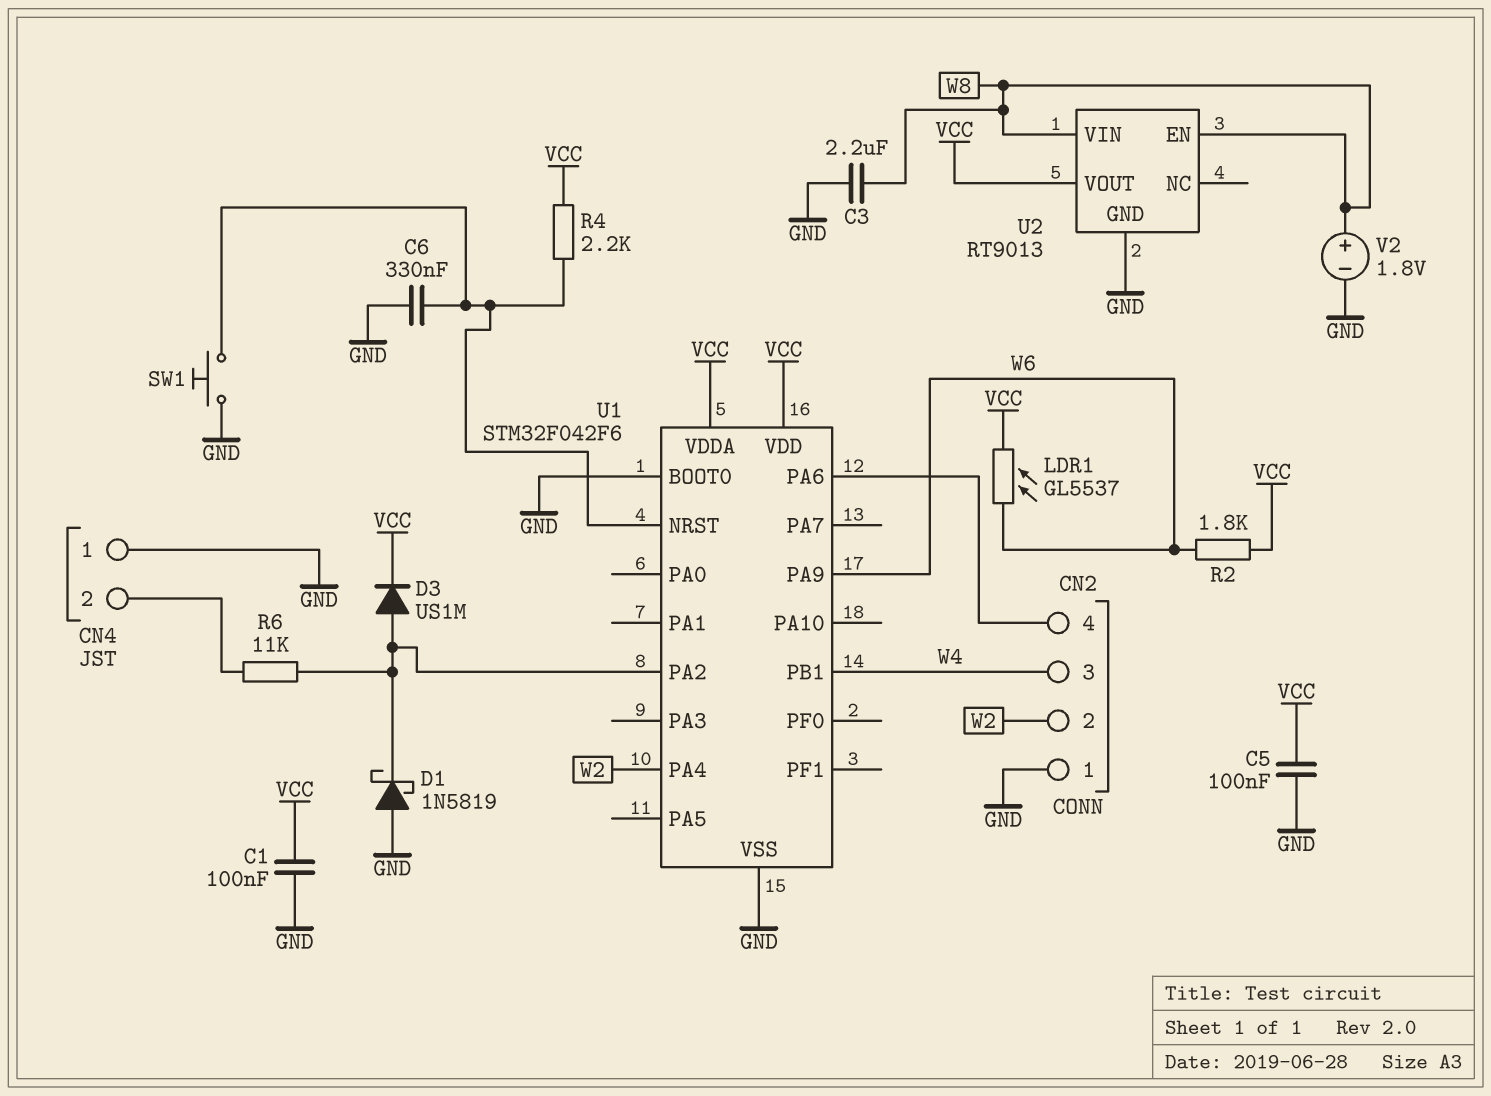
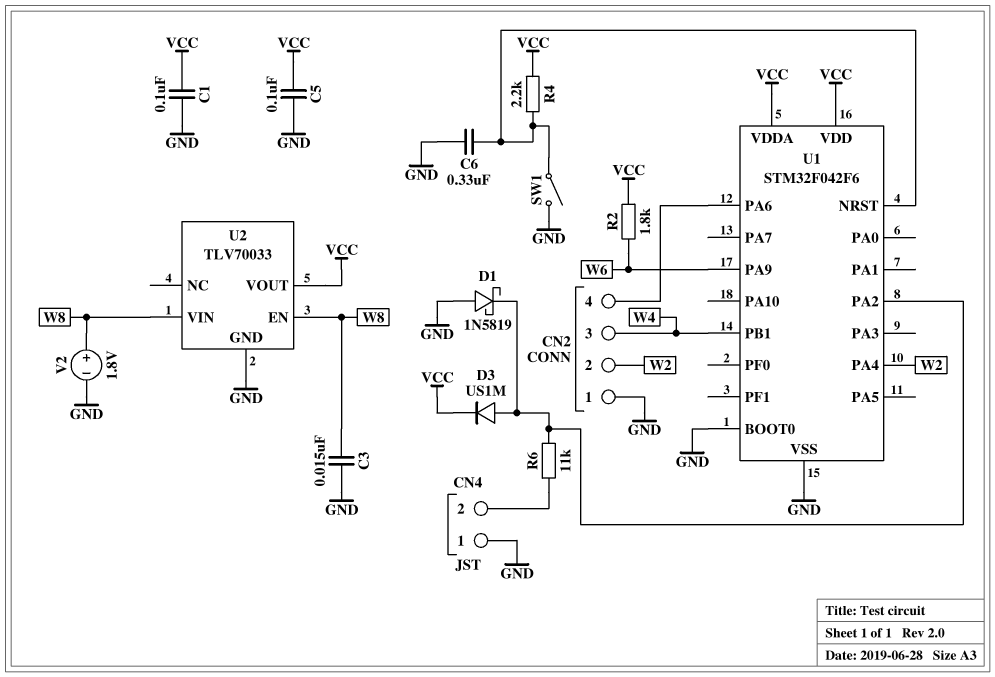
C3: 2.2uF (GND, W8) -> 15nF (GND, W8)
LDR1: GL5537 (VCC, W6) -> none
SW1: button (GND, U1/NRST) -> switch (GND, U1/NRST)
U2: RT9013 -> TLV70033

